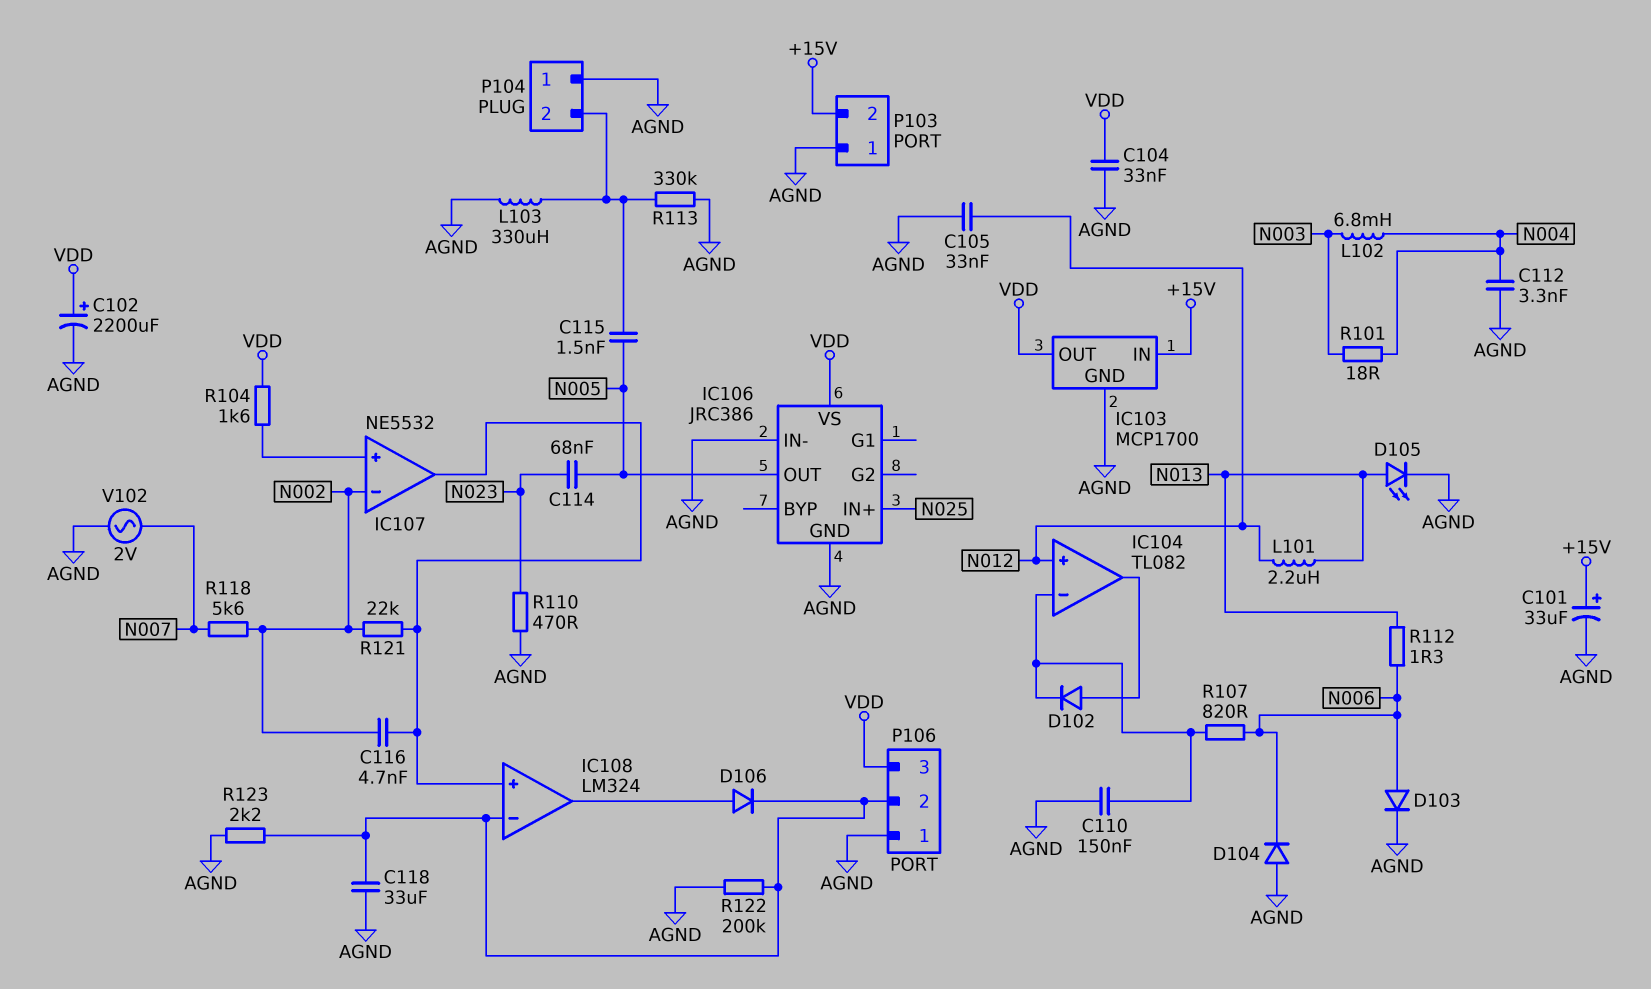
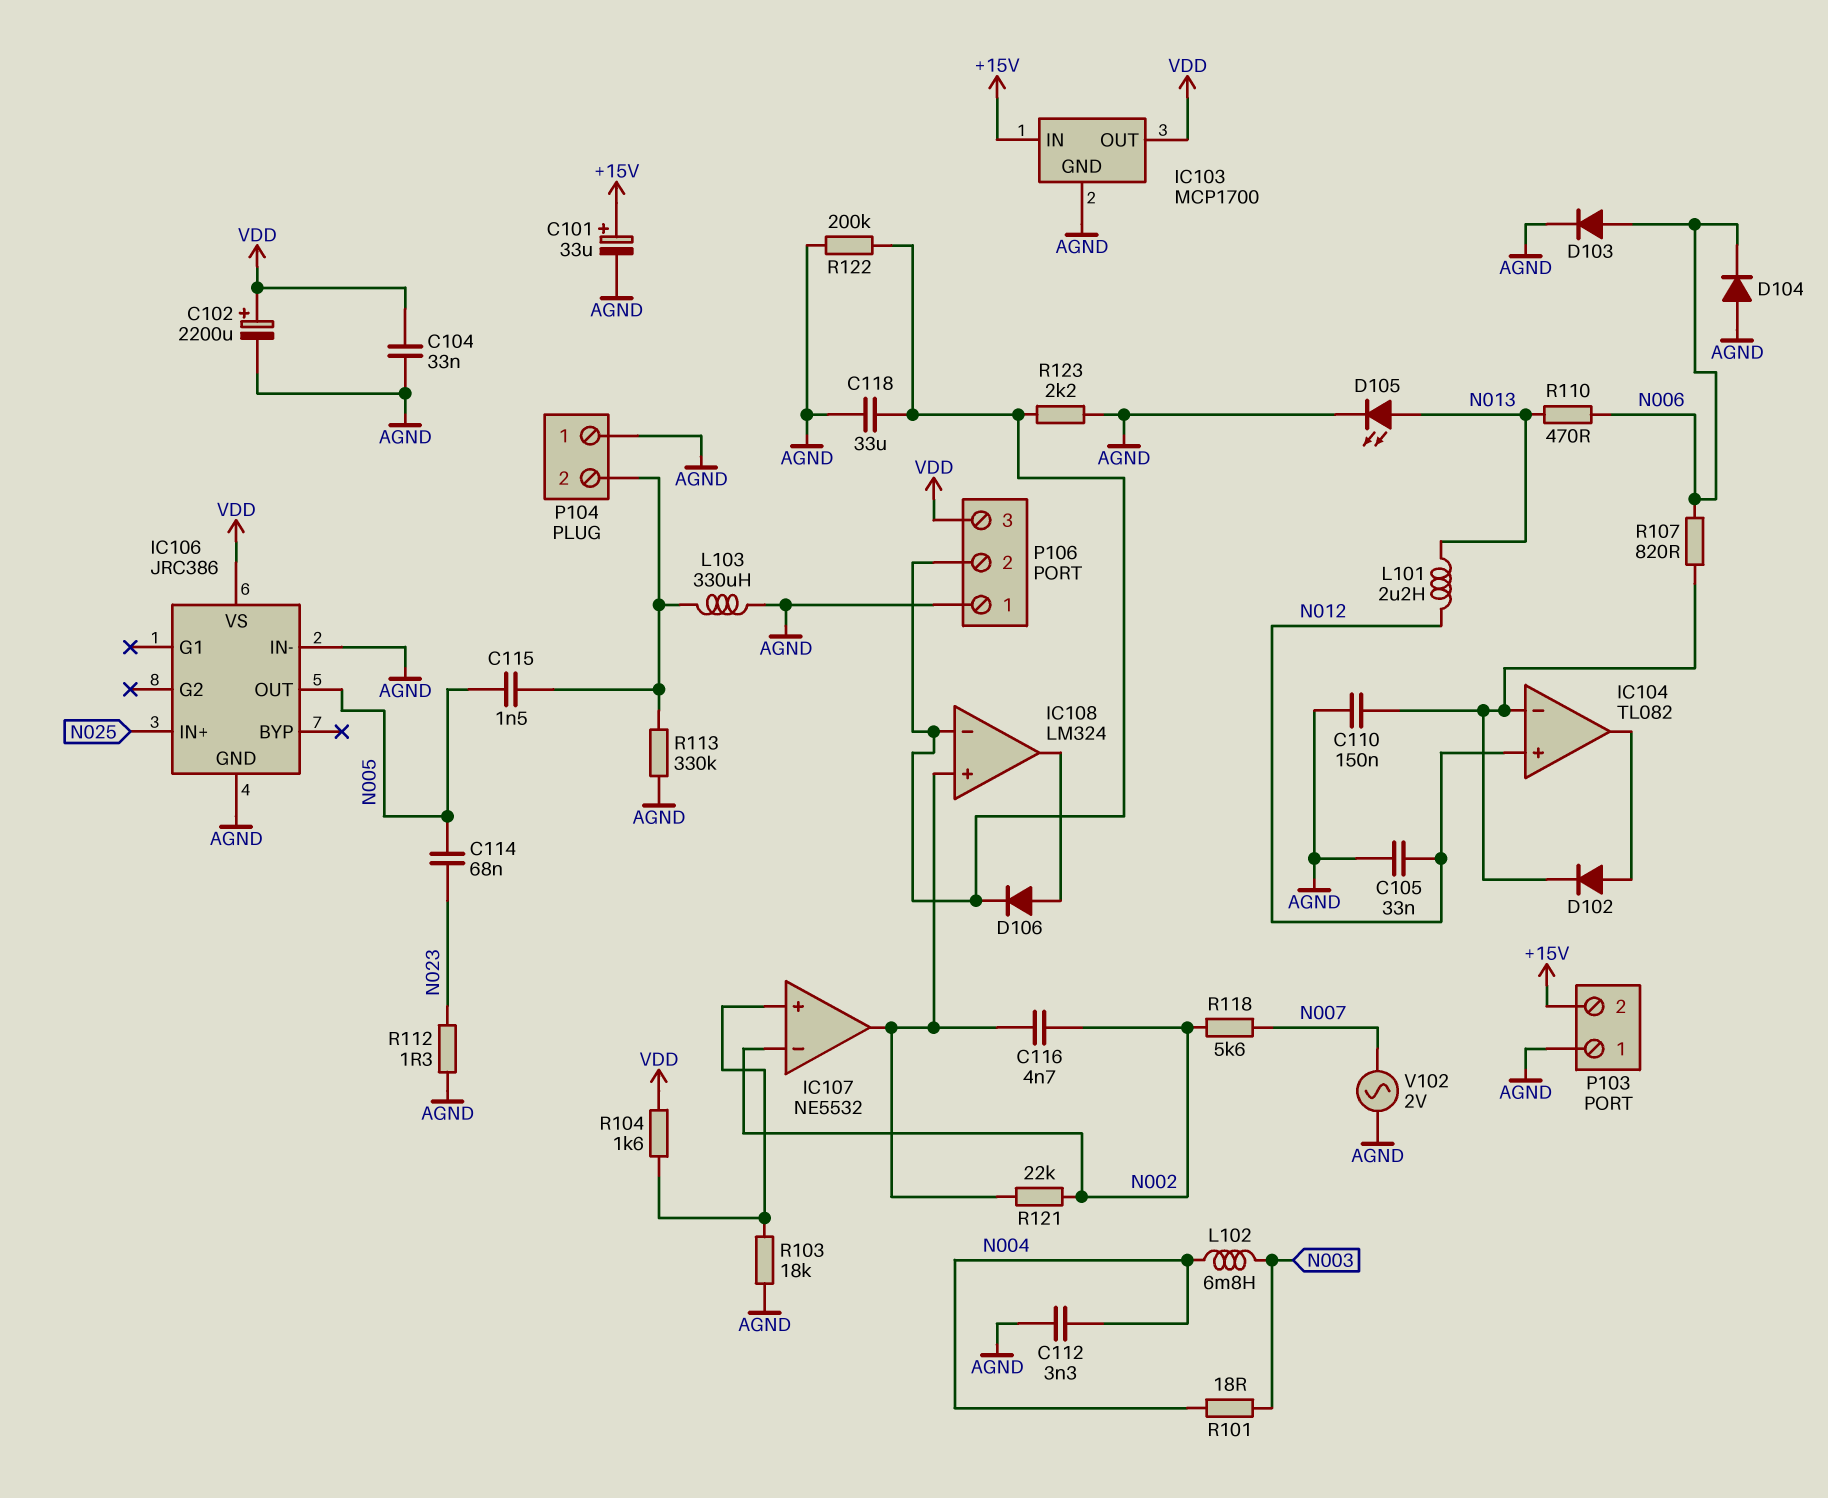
R103: none -> 18k (AGND, IC107/in+)
R110: 470 (AGND, N023) -> 470 (N006, N013)
R112: 1.3 (N006, N013) -> 1.3 (AGND, N023)

